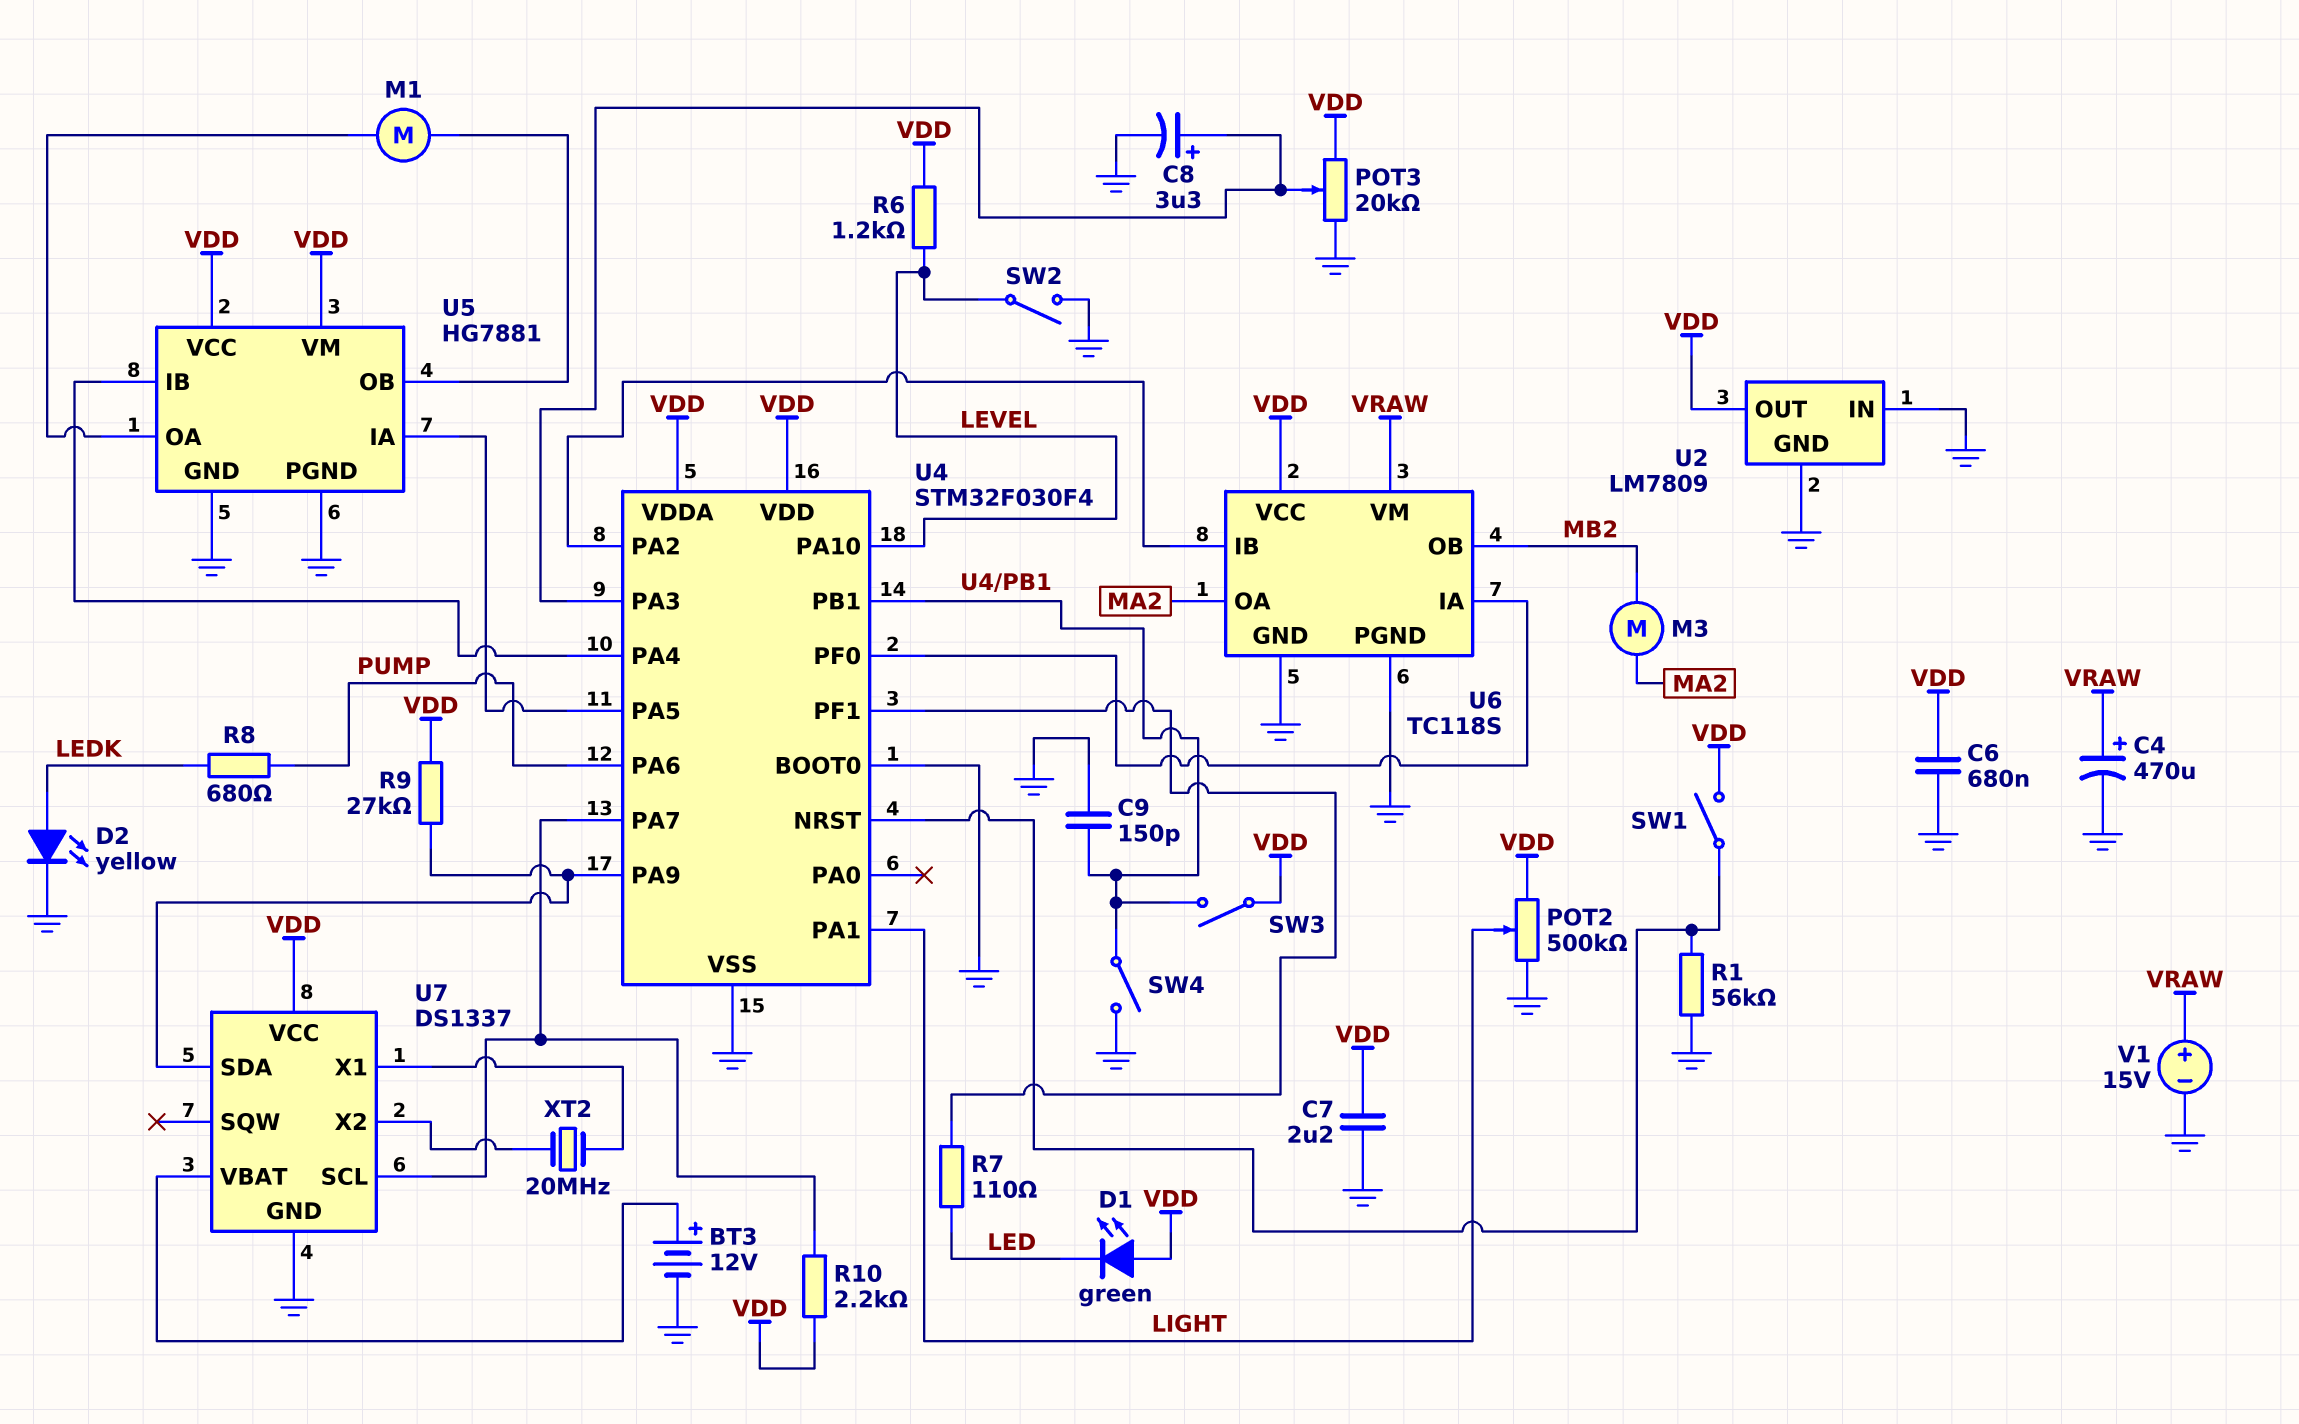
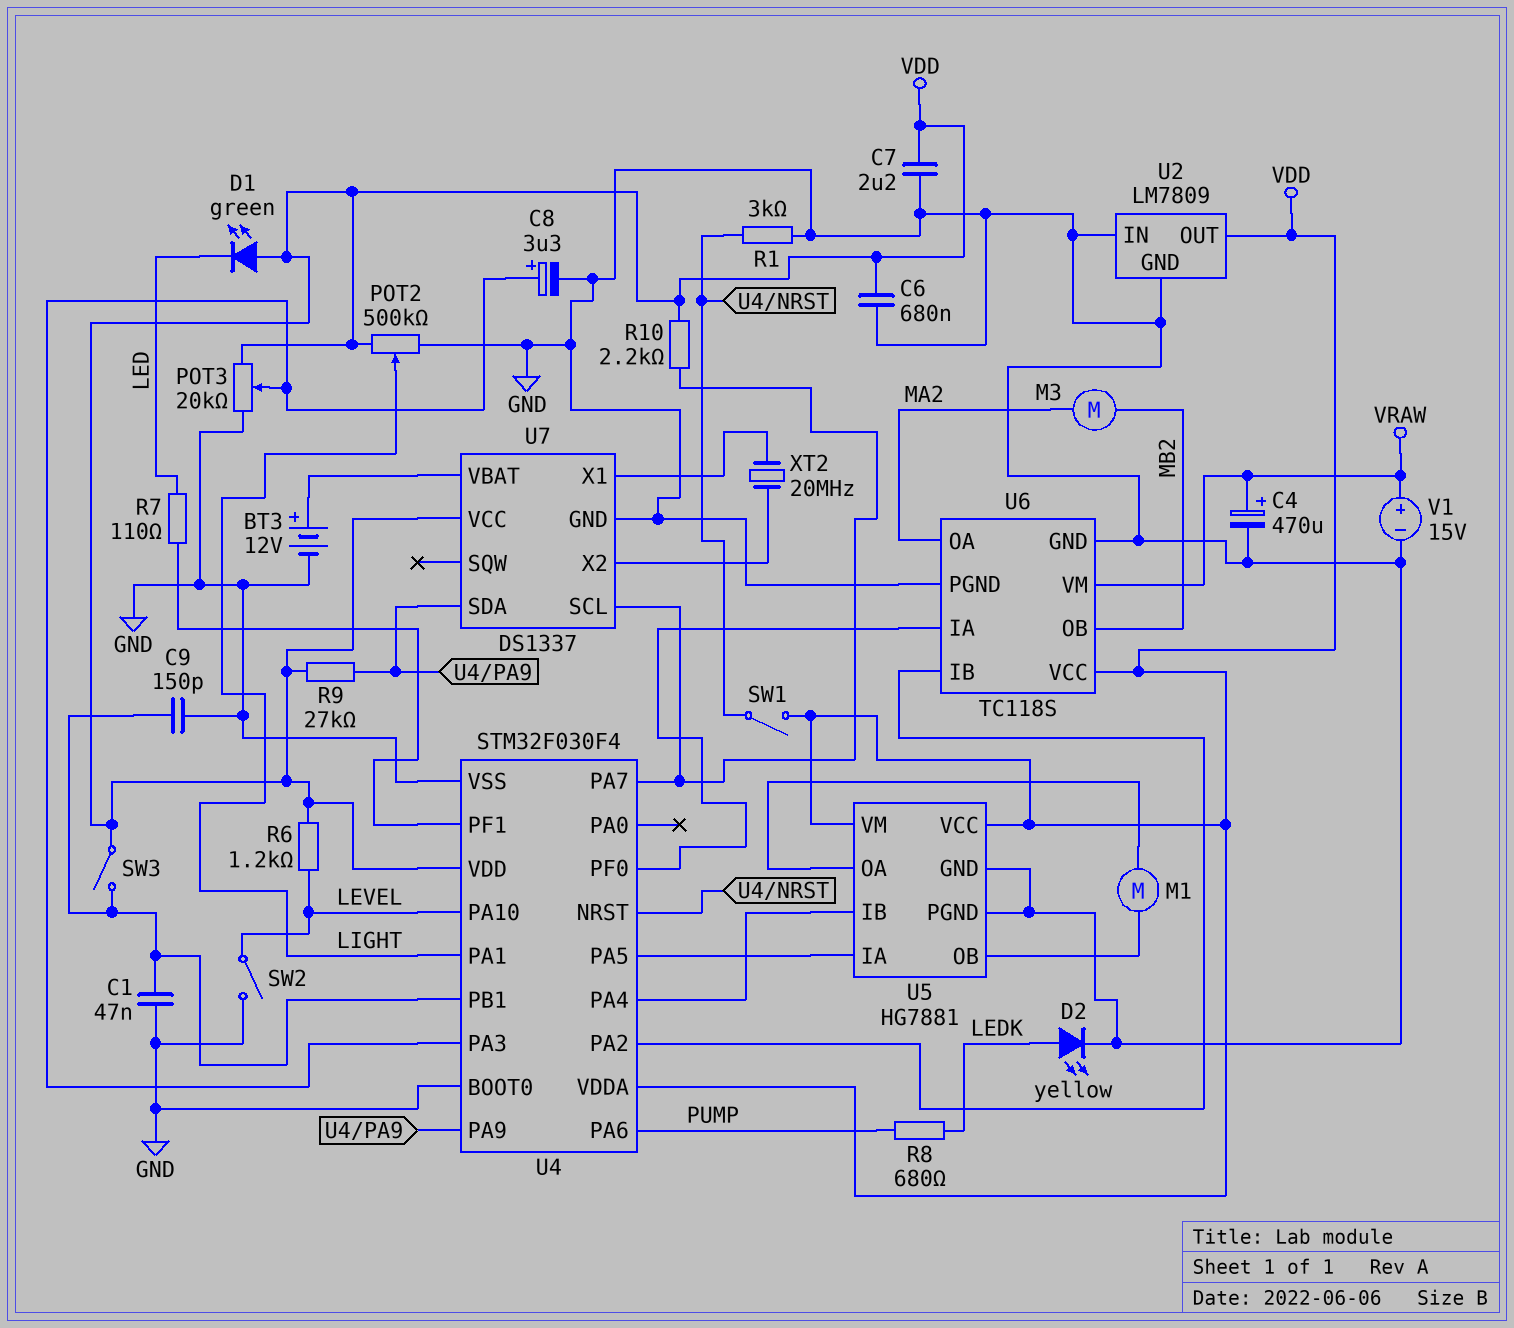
C1: none -> 47nF (GND, U4/PB1)
R1: 56k (GND, U4/NRST) -> 3k (GND, U4/NRST)
SW4: switch (GND, U4/PB1) -> none

